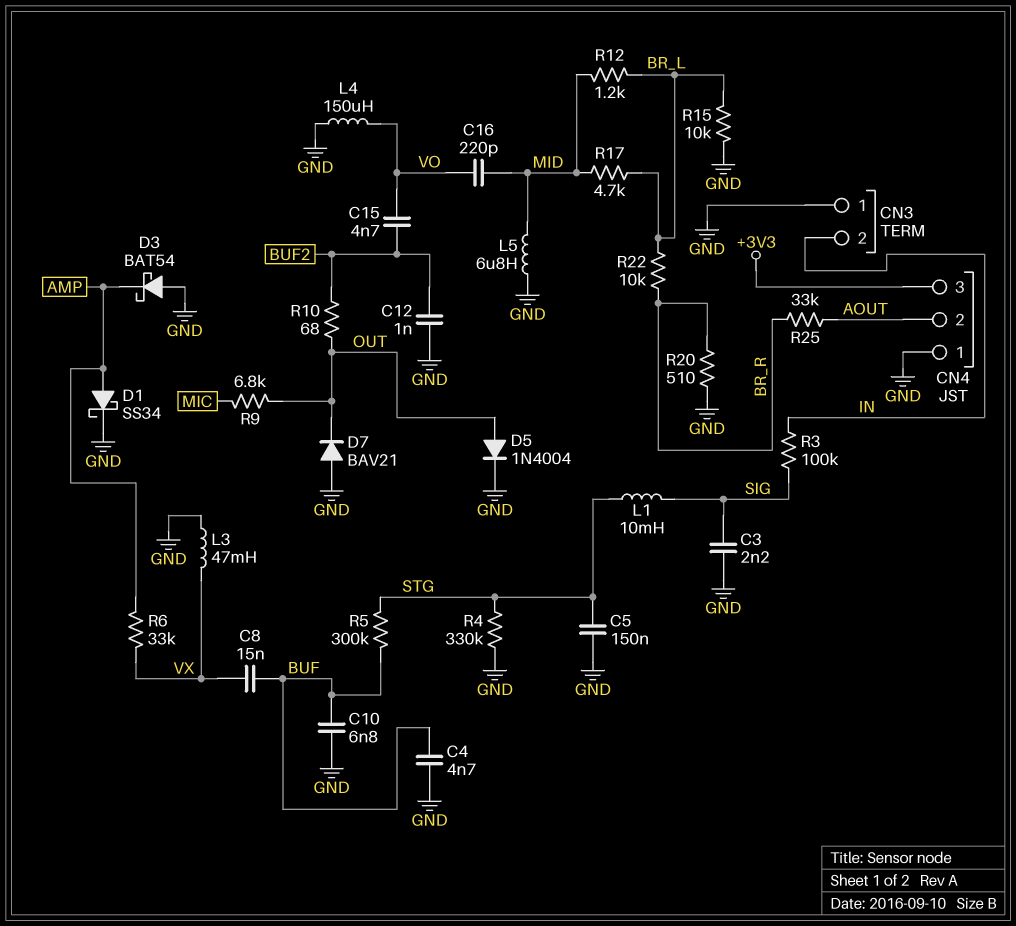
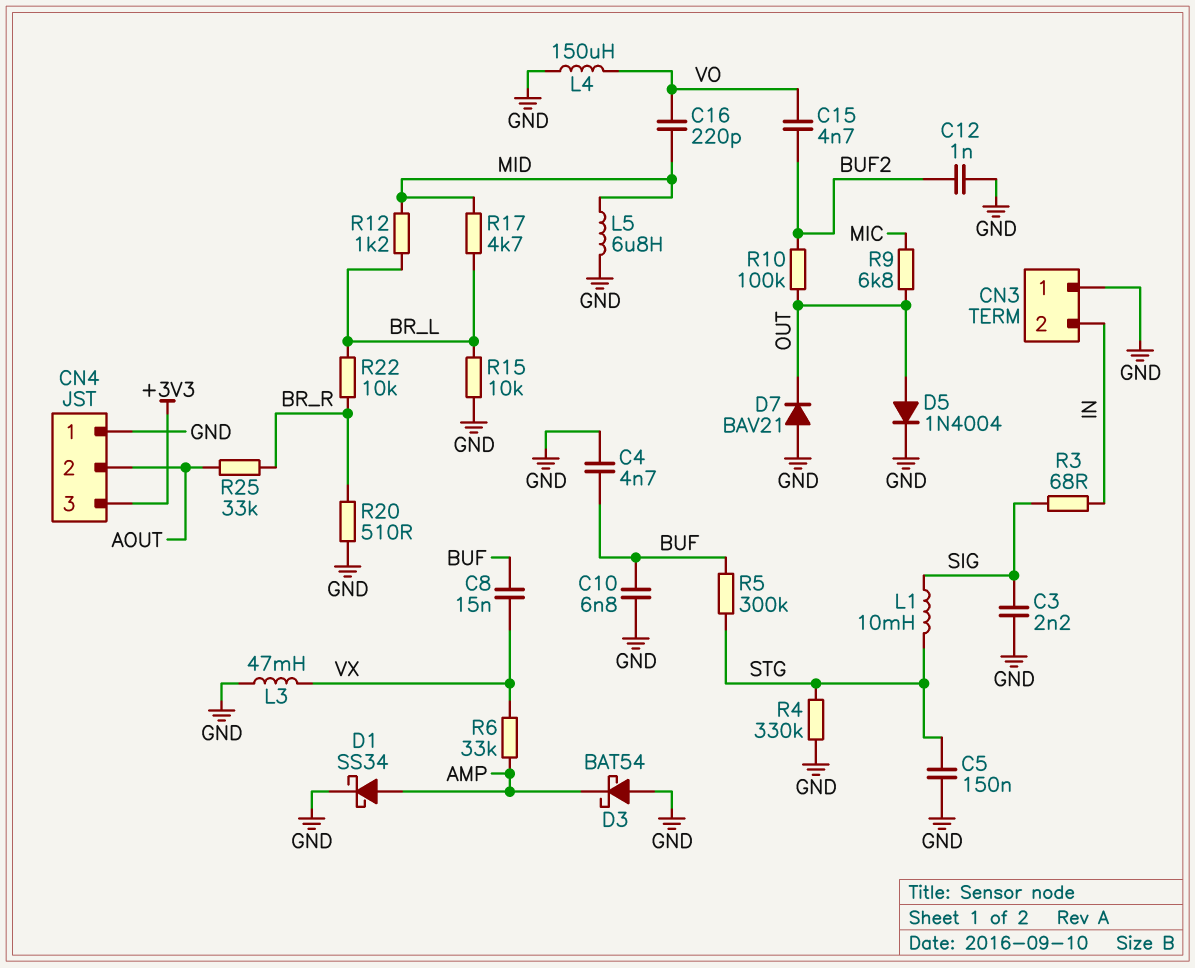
R3: 100k (IN, SIG) -> 68 (IN, SIG)
R10: 68 (BUF2, OUT) -> 100k (BUF2, OUT)

